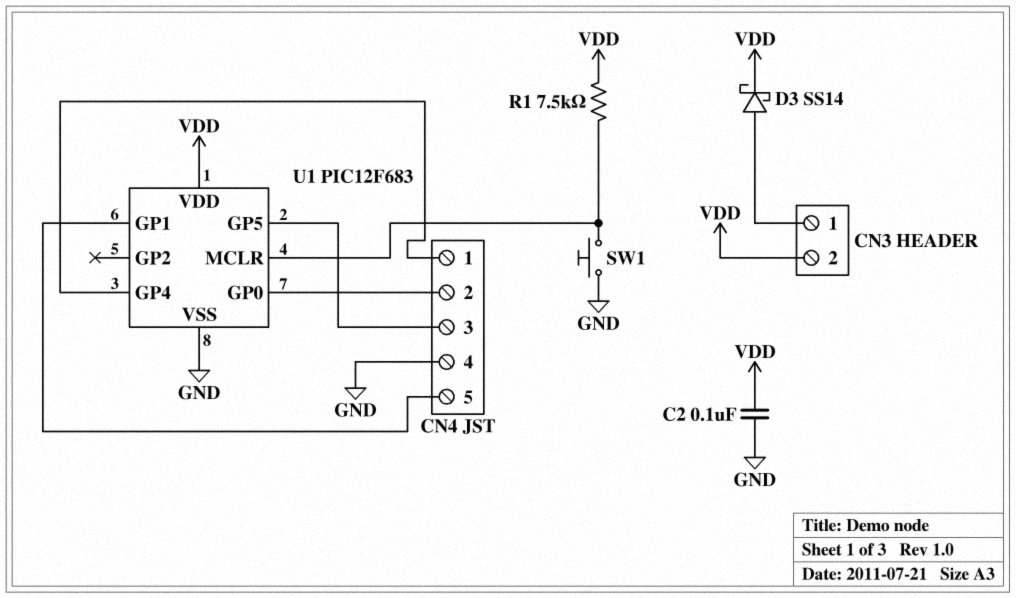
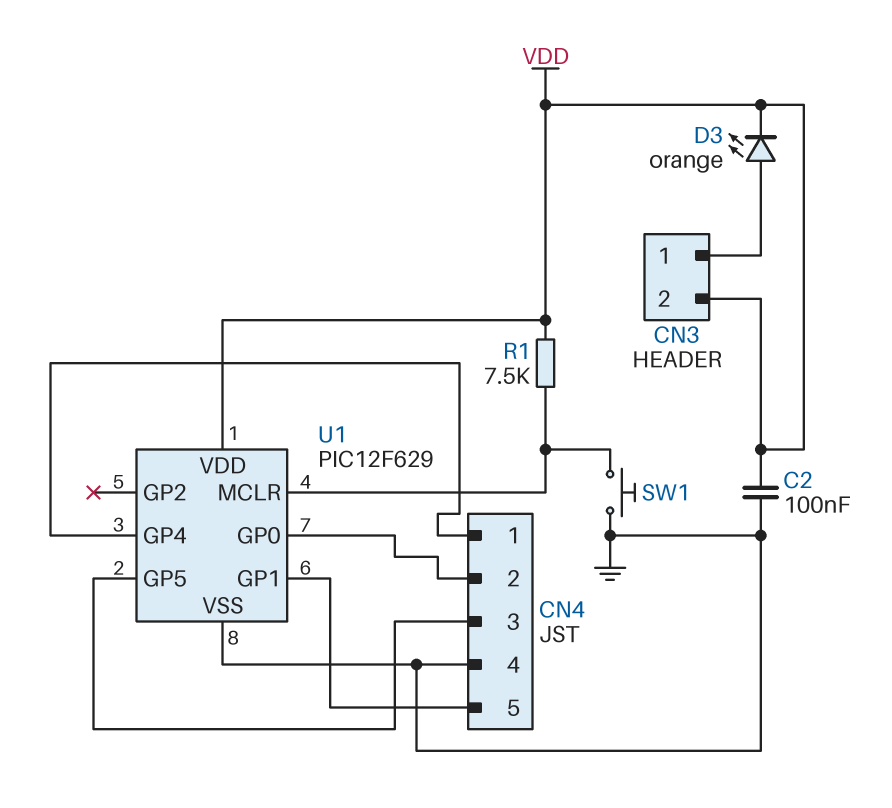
D3: schottky SS14 (A CN3/1, K VDD) -> LED orange (A CN3/1, K VDD)
U1: PIC12F683 -> PIC12F629

